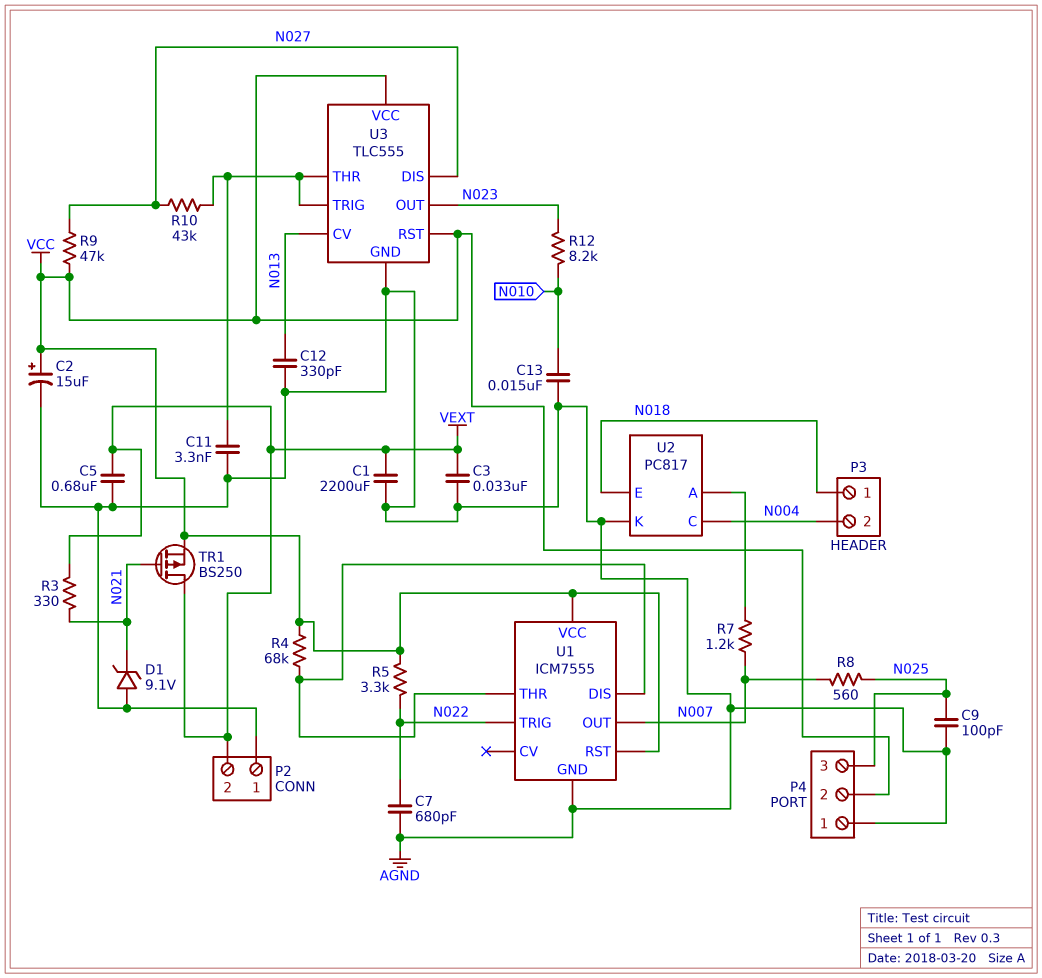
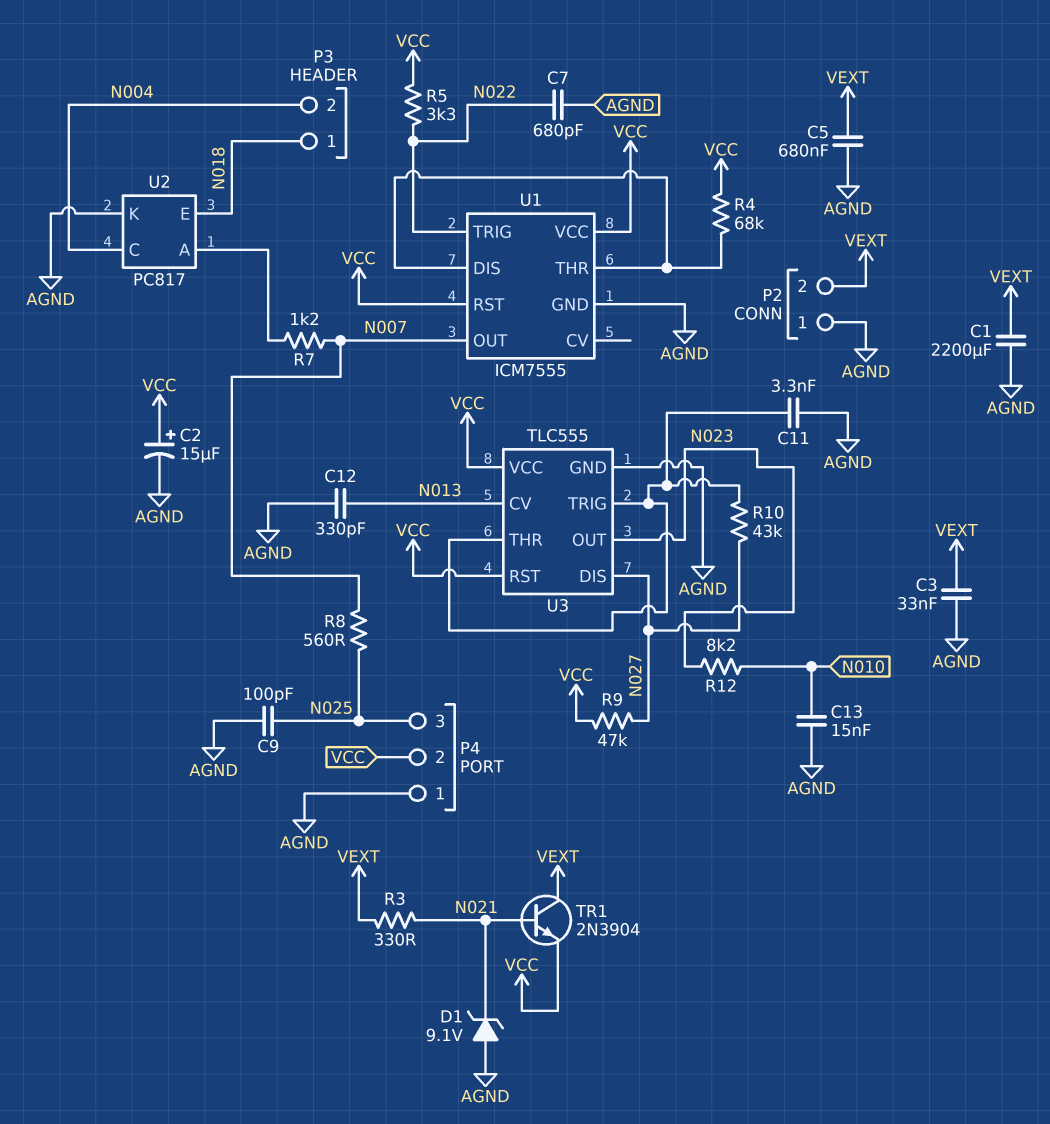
TR1: PMOS BS250 (G N021, D VEXT, S VCC) -> NPN 2N3904 (B N021, C VEXT, E VCC)

